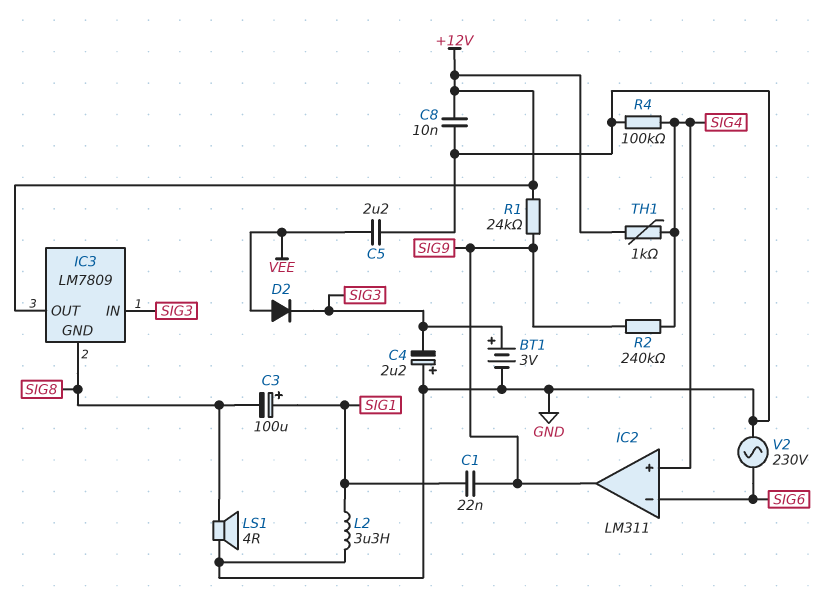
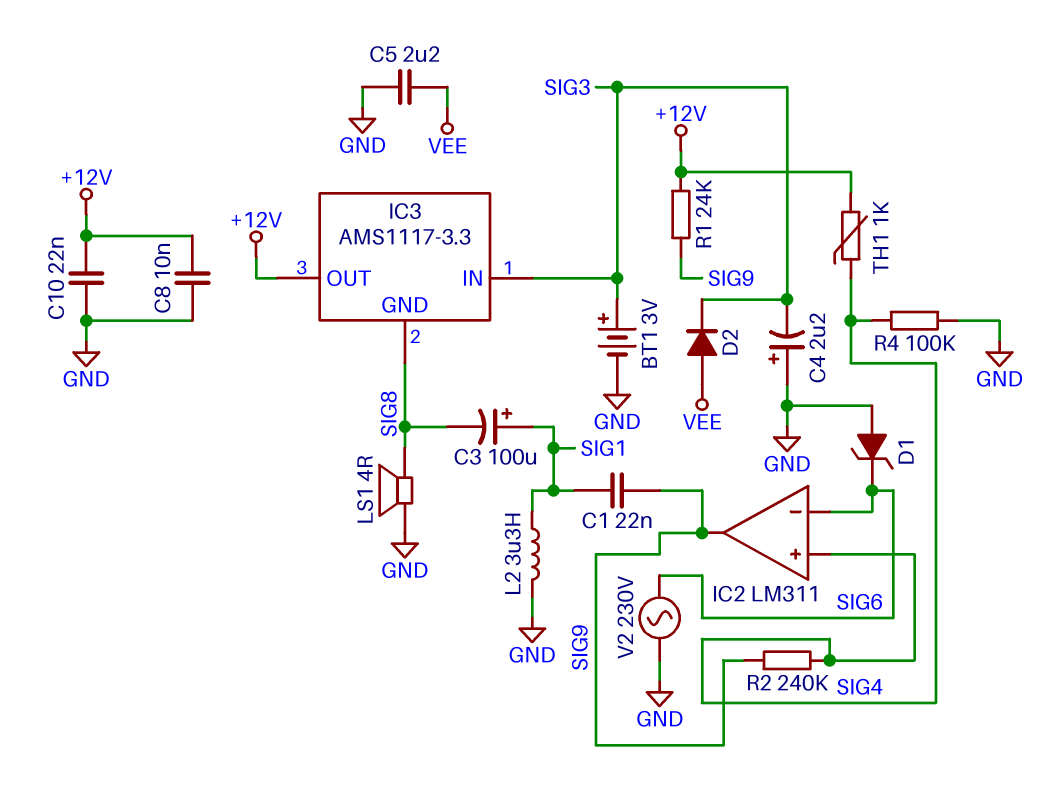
C10: none -> 22nF (+12V, GND)
D1: none -> zener (A GND, K SIG6)
IC3: LM7809 -> AMS1117-3.3

